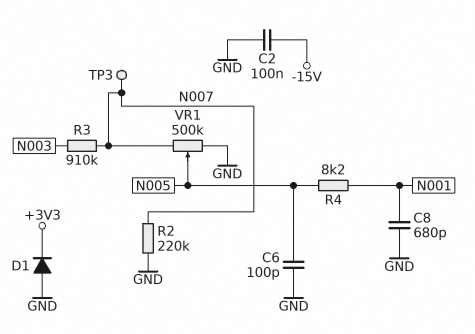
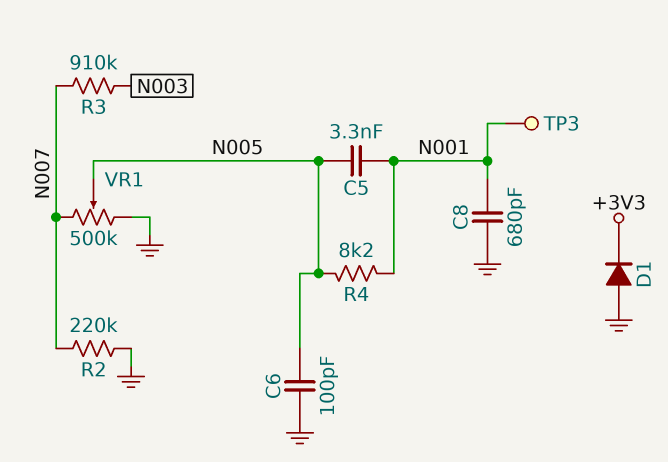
C2: 100nF (-15V, GND) -> none
C5: none -> 3.3nF (N001, N005)
TP3: test point (N007) -> test point (N001)

